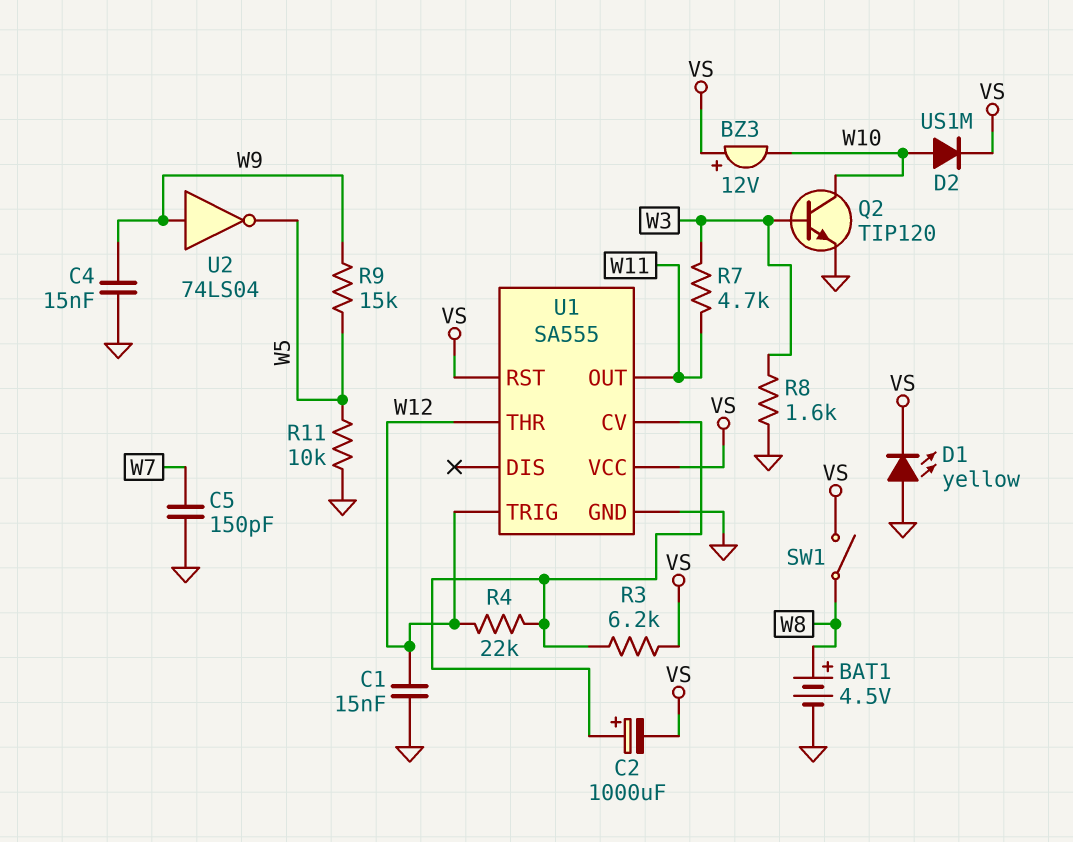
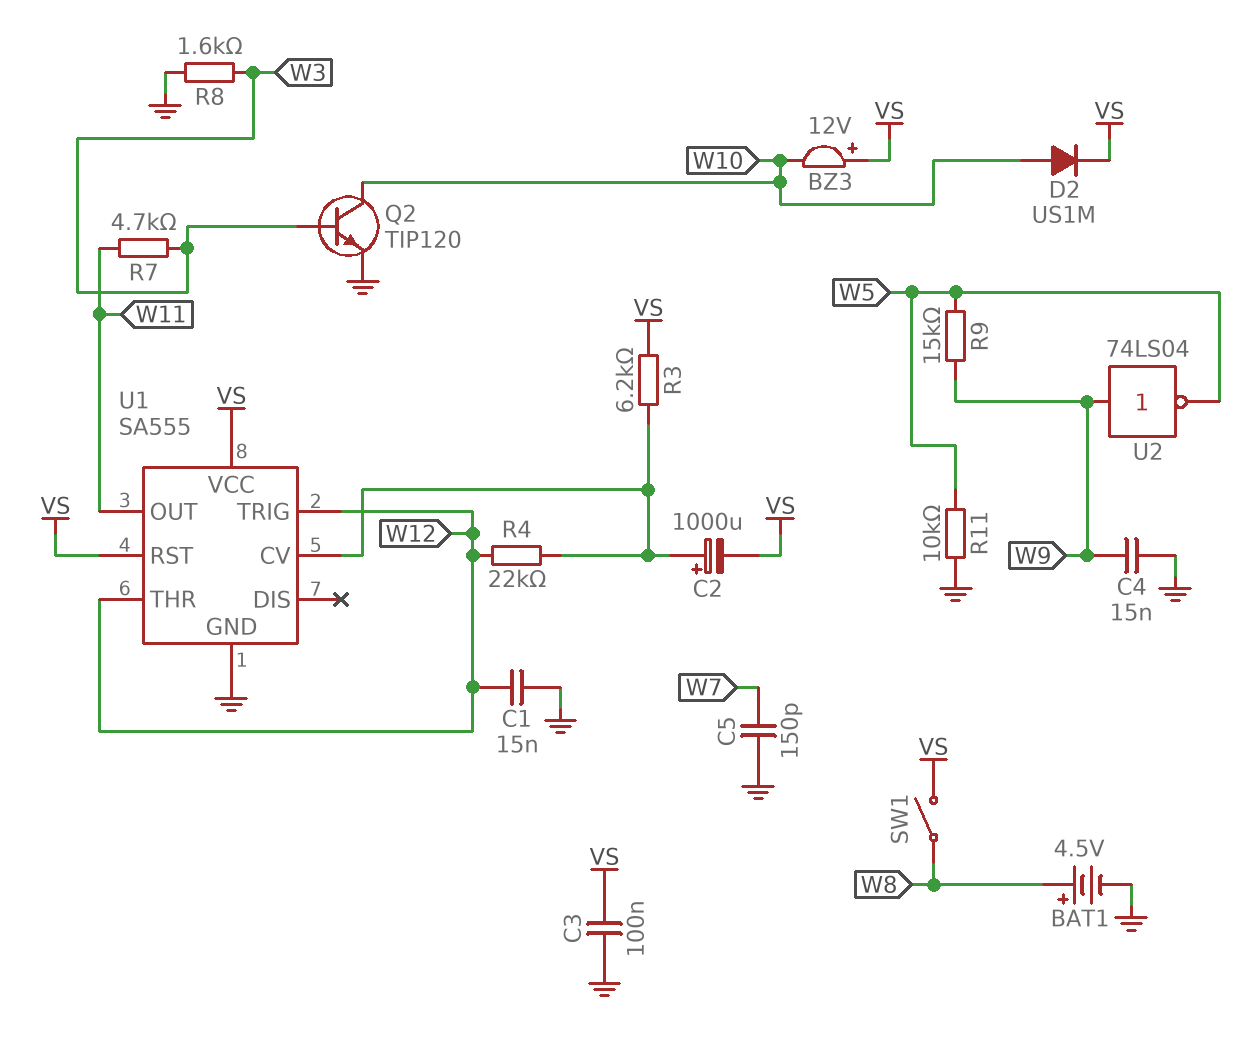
C3: none -> 100nF (GND, VS)
D1: LED yellow (A GND, K VS) -> none

